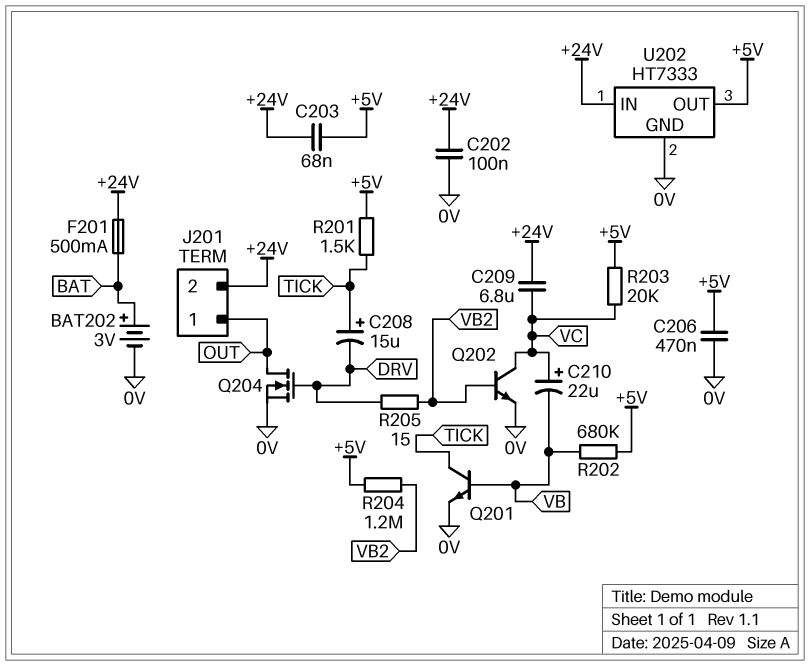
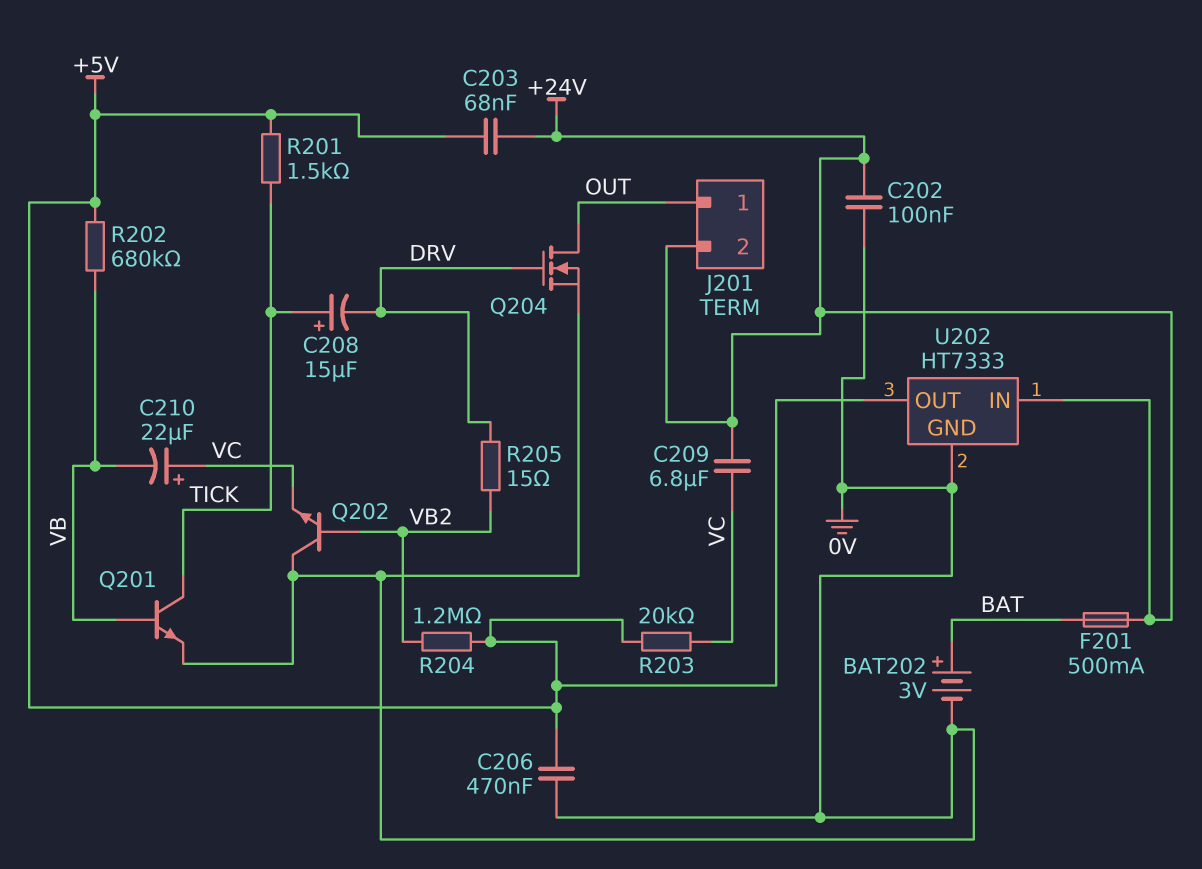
Q202: NPN (B VB2, C VC, E 0V) -> NPN (B VB2, C 0V, E VC)

